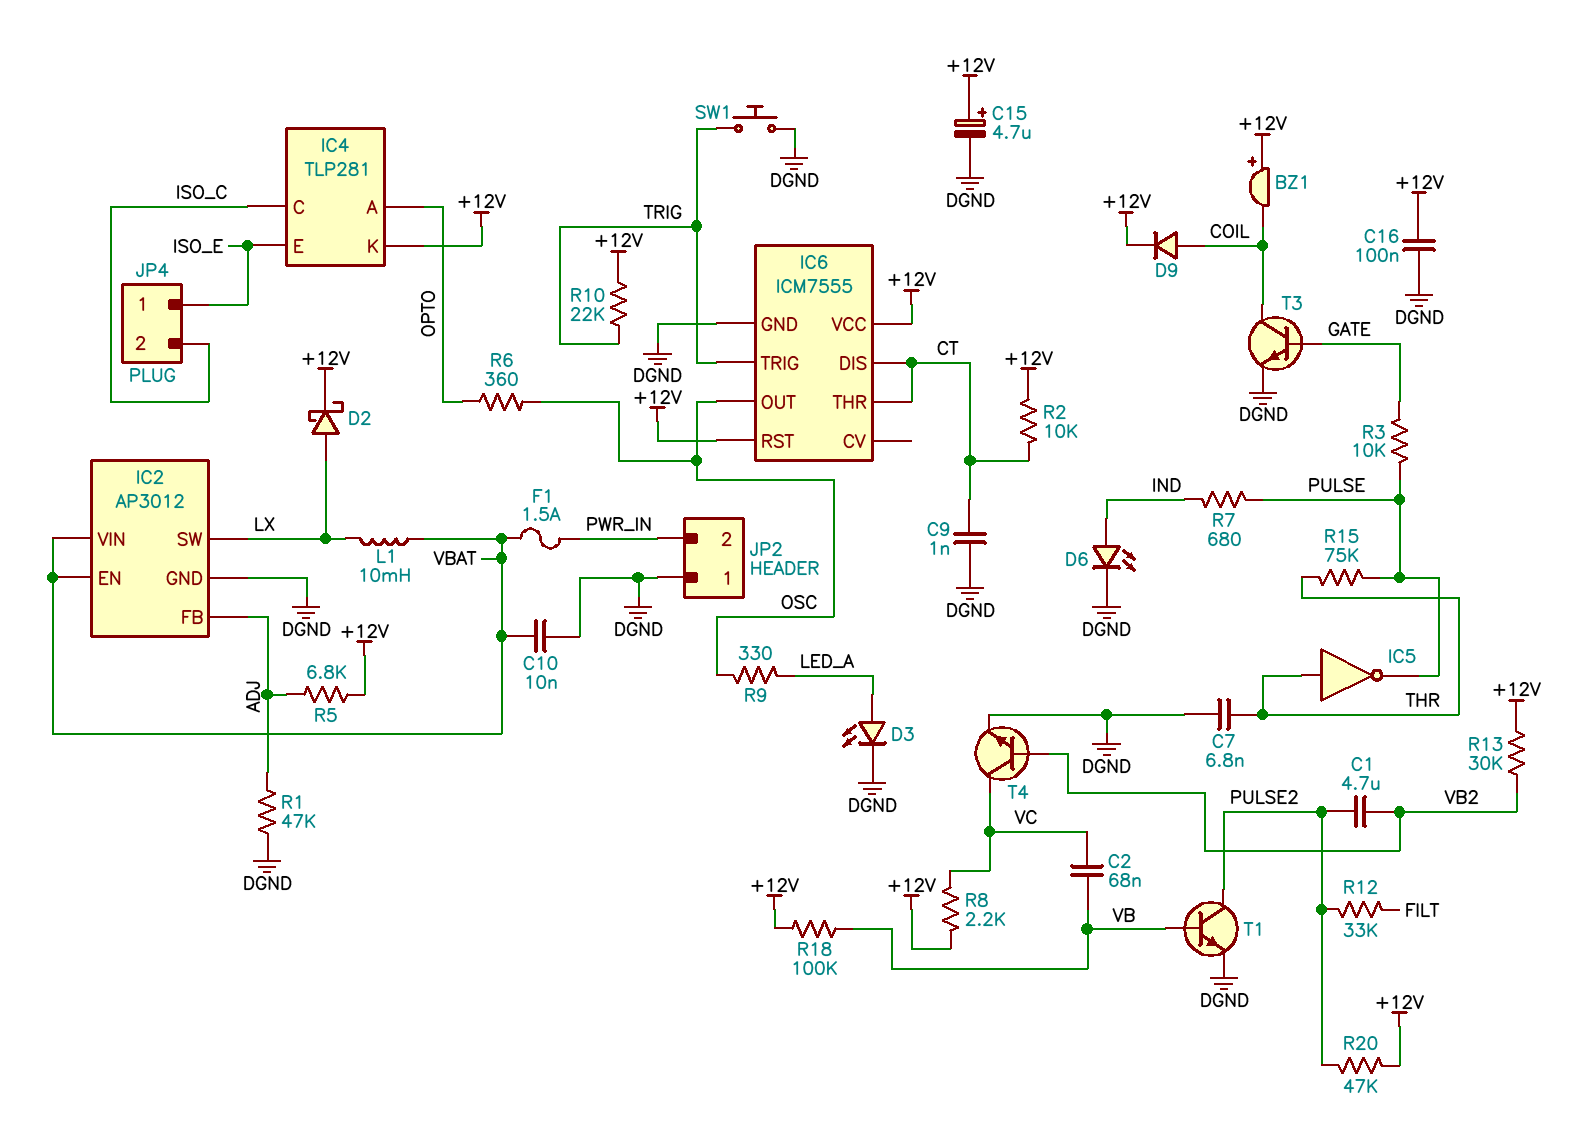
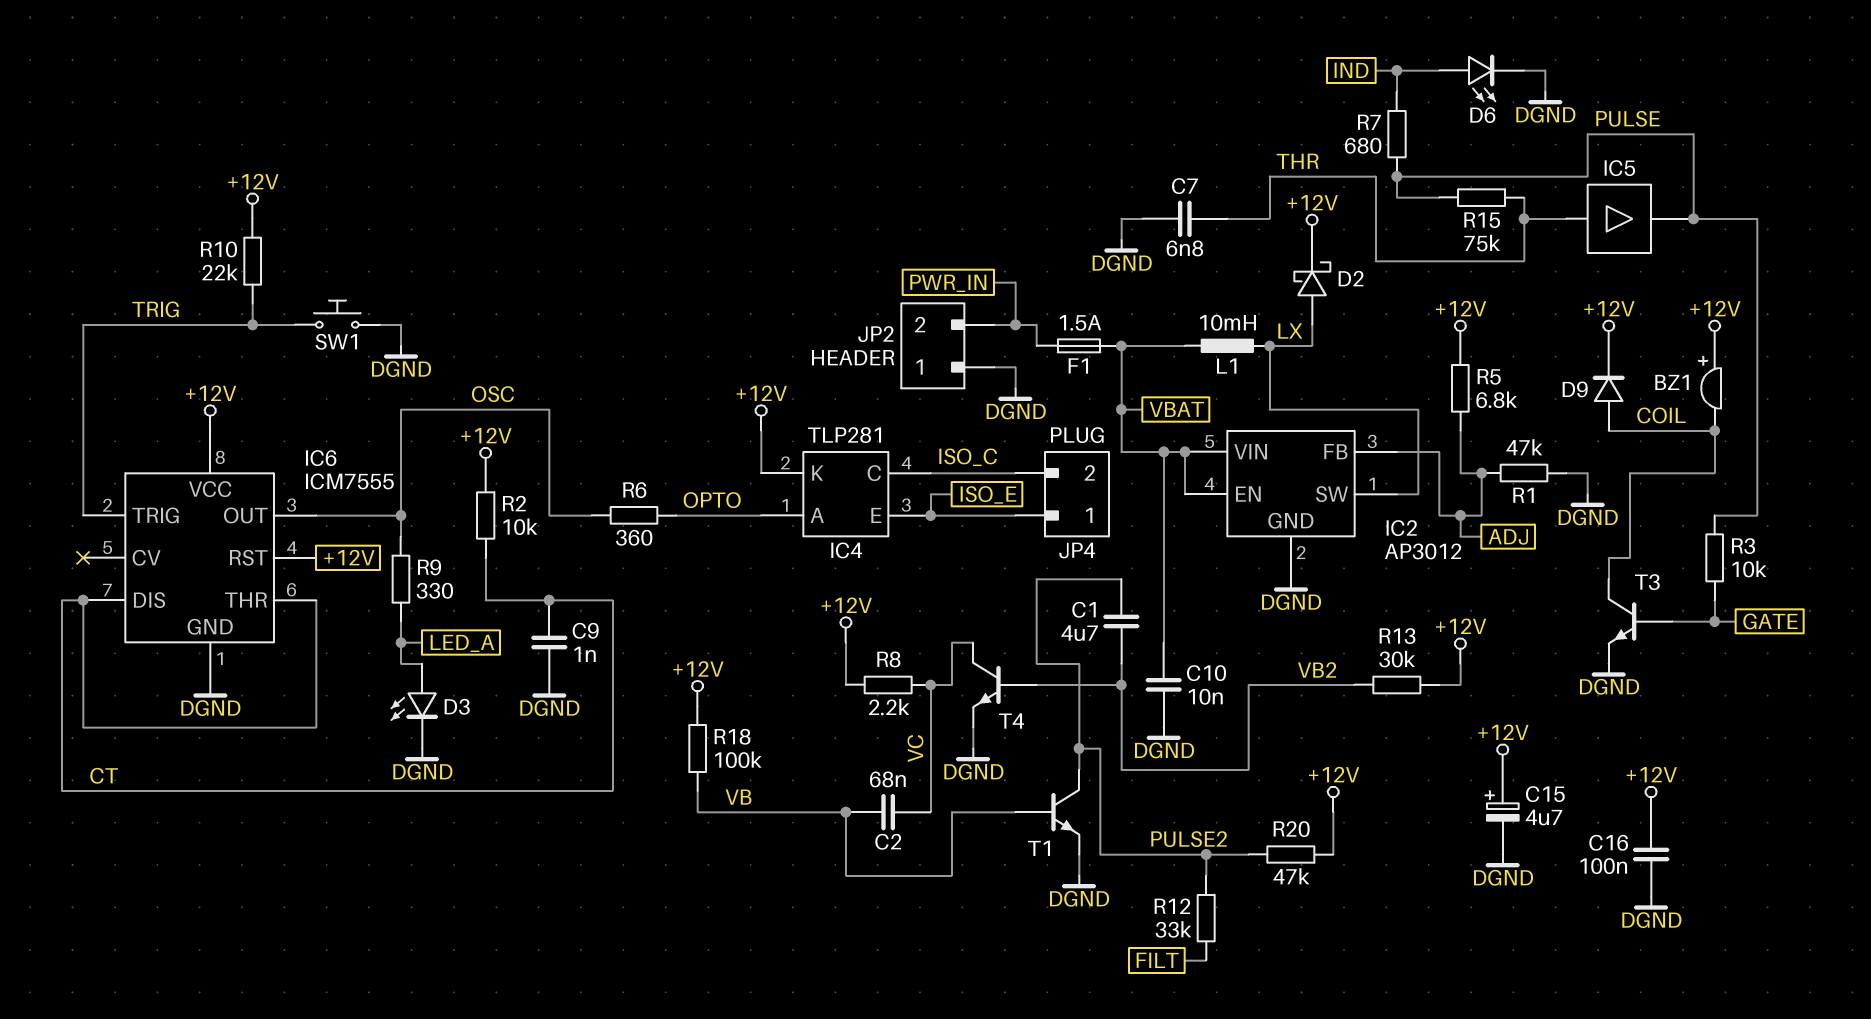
IC5: NOT (in THR, out PULSE) -> buffer (in THR, out PULSE)

